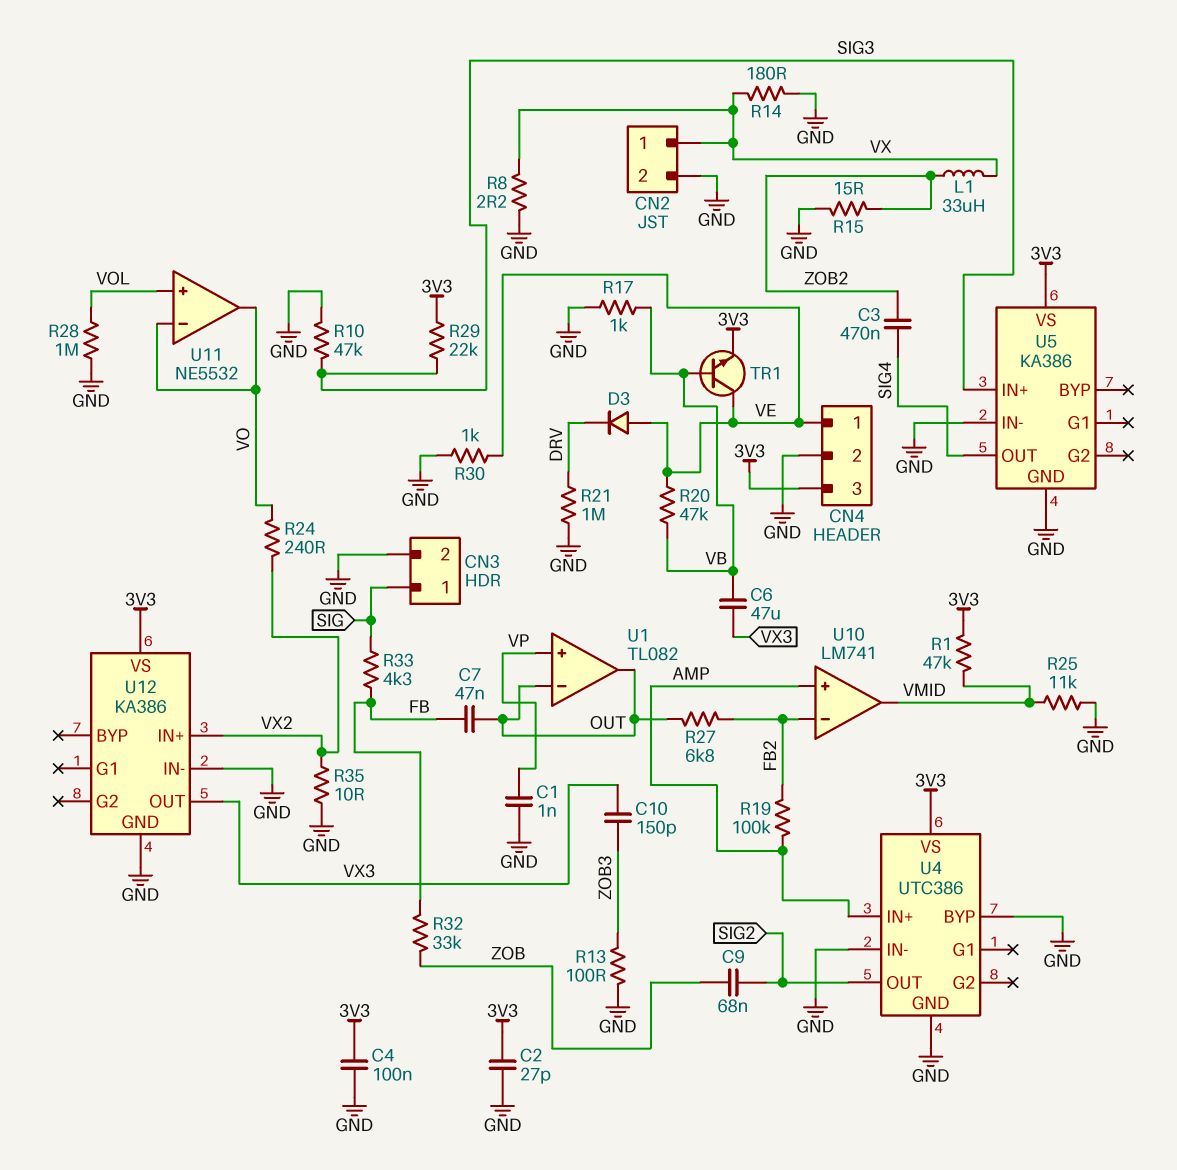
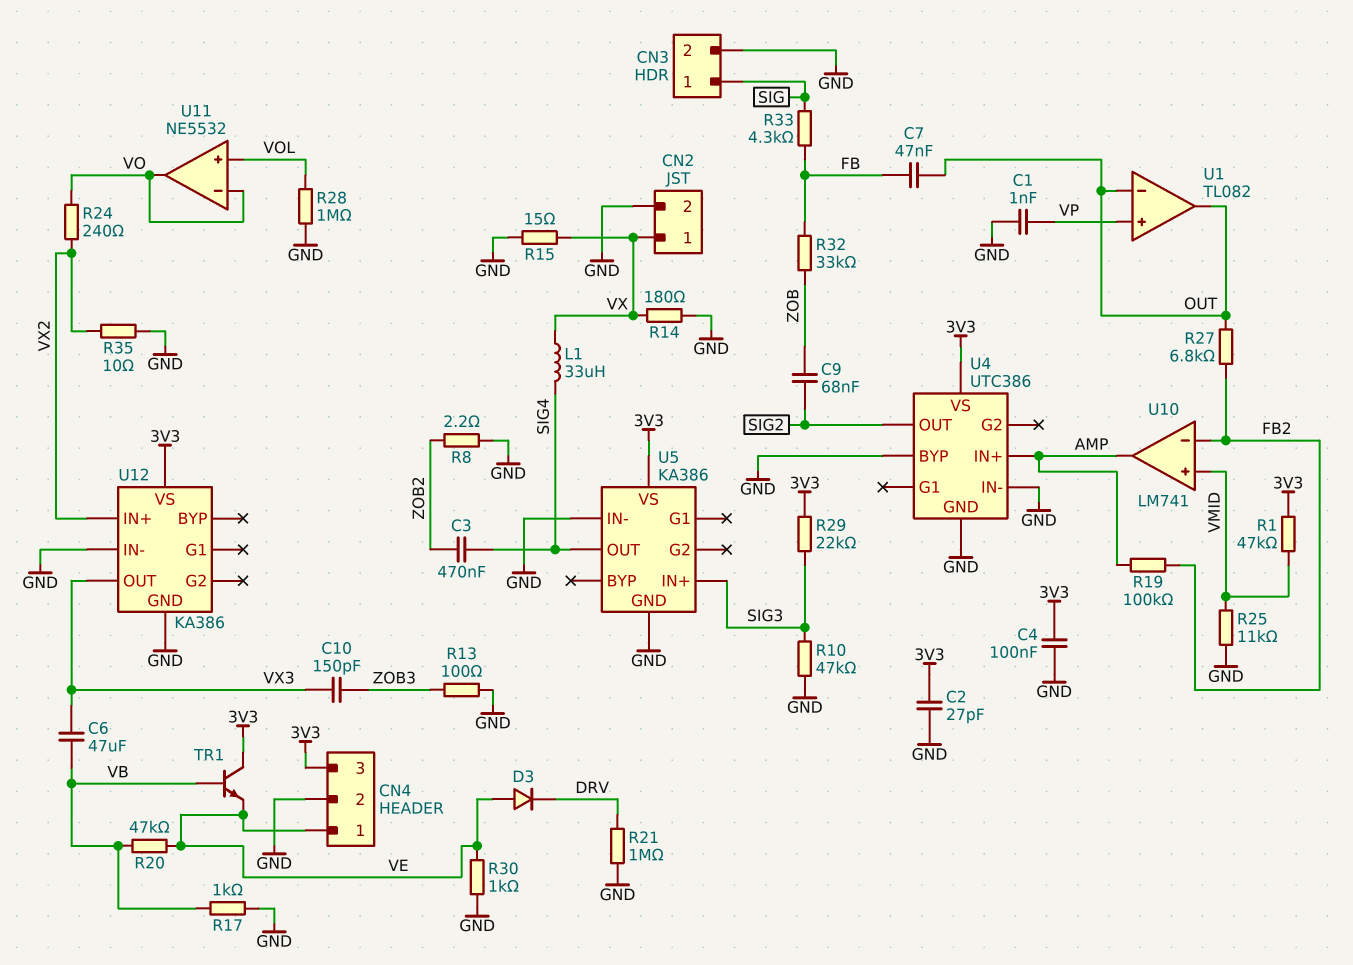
L1: 33uH (VX, ZOB2) -> 33uH (SIG4, VX)
R8: 2.2 (GND, VX) -> 2.2 (GND, ZOB2)
R15: 15 (GND, ZOB2) -> 15 (GND, VX)
TR1: NPN (B VB, C VE, E 3V3) -> NPN (B VB, C 3V3, E VE)
U10 pin in+: AMP -> VMID
U10 pin out: VMID -> AMP

